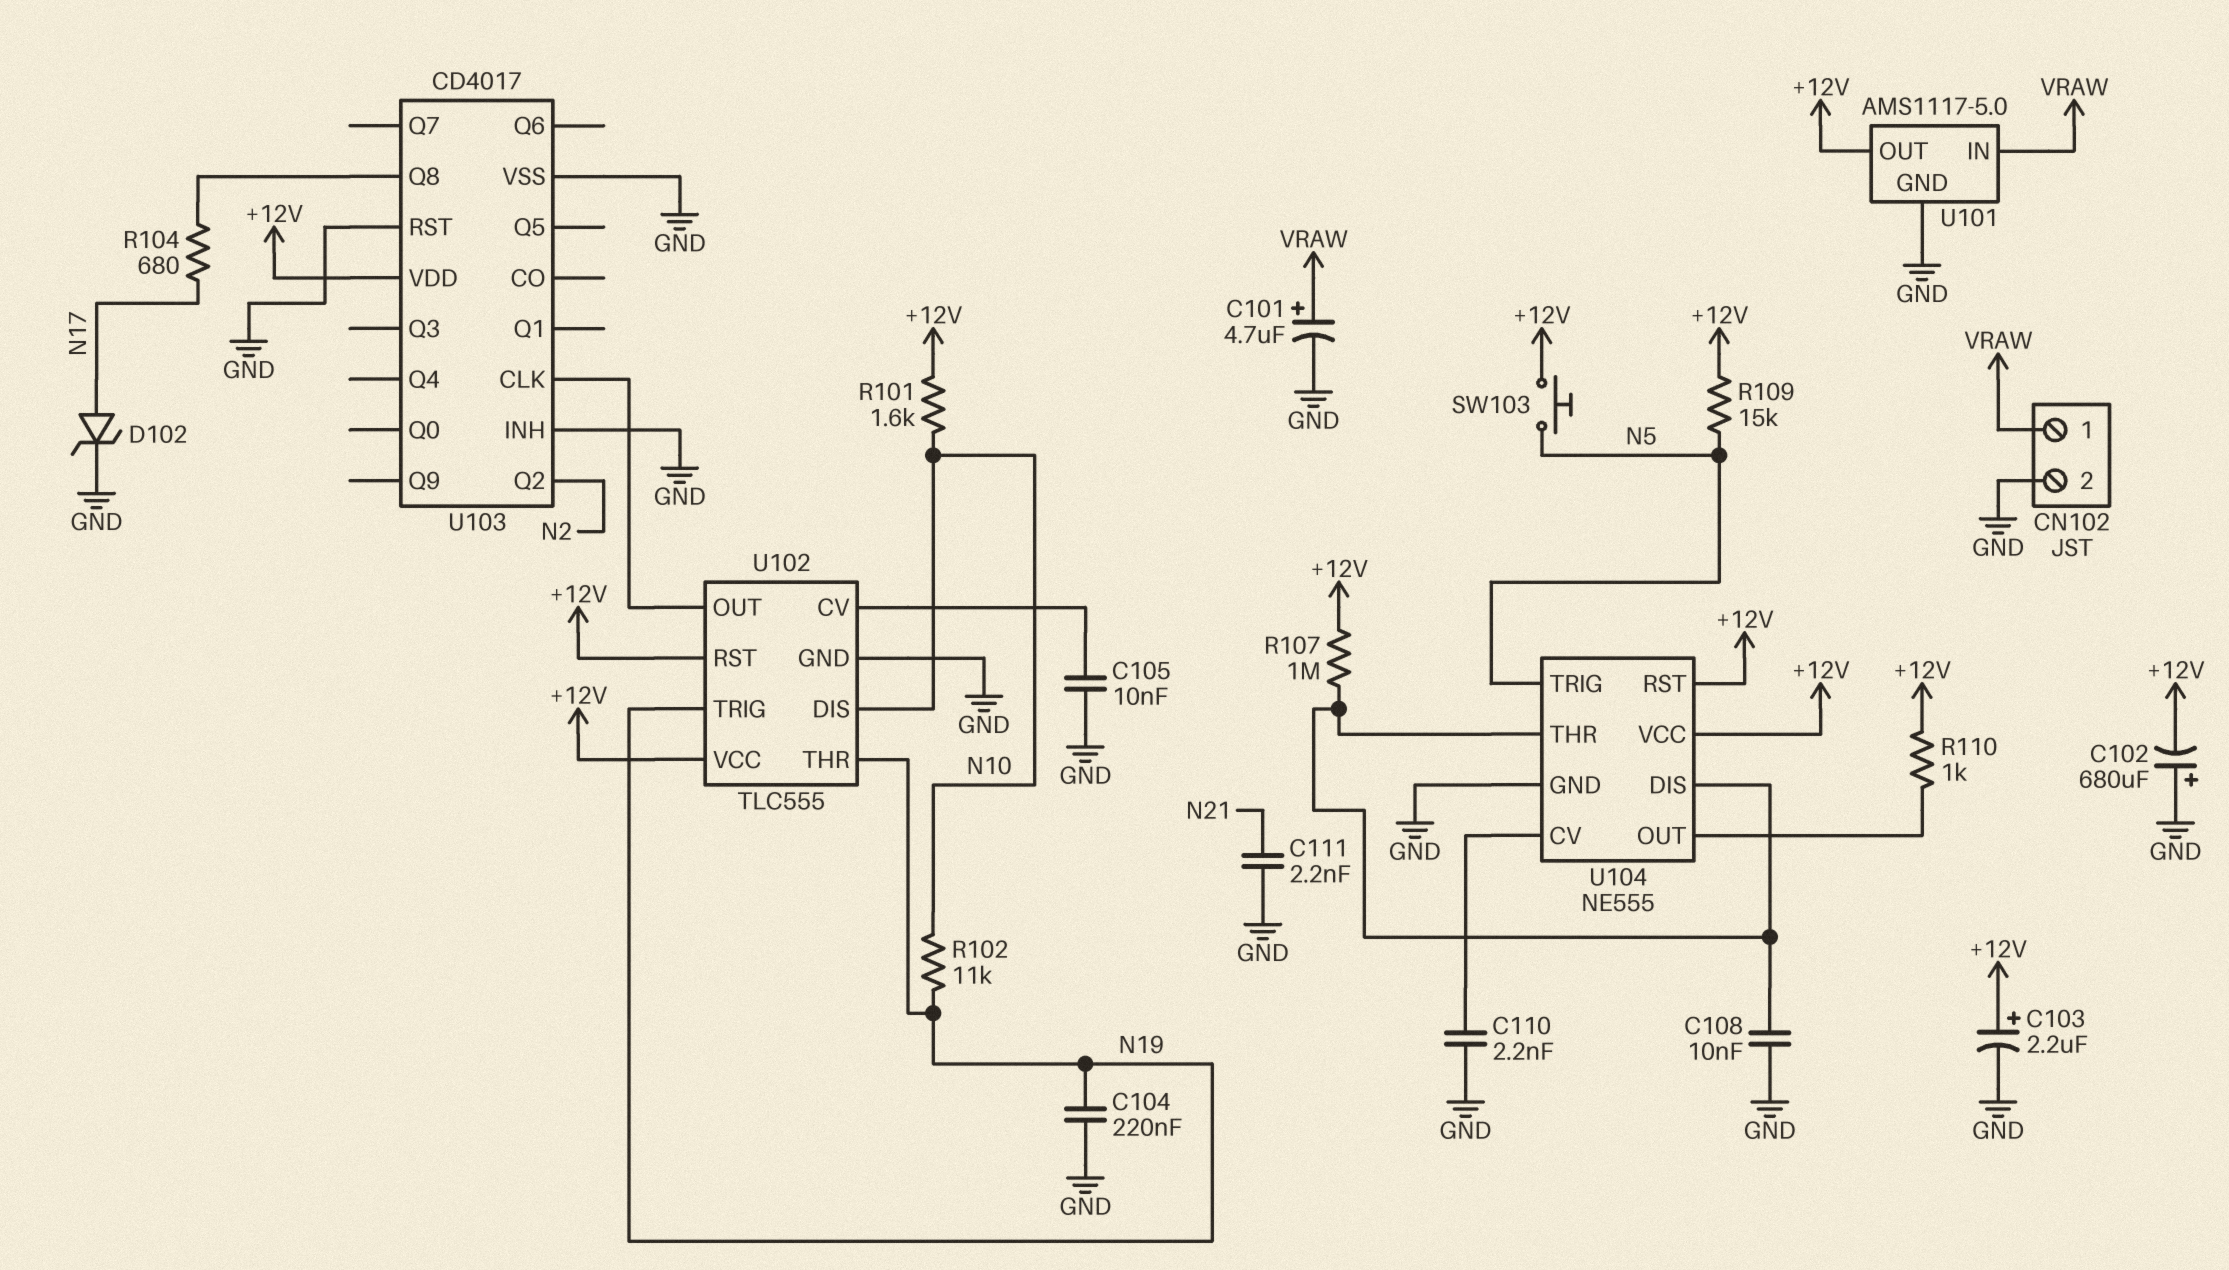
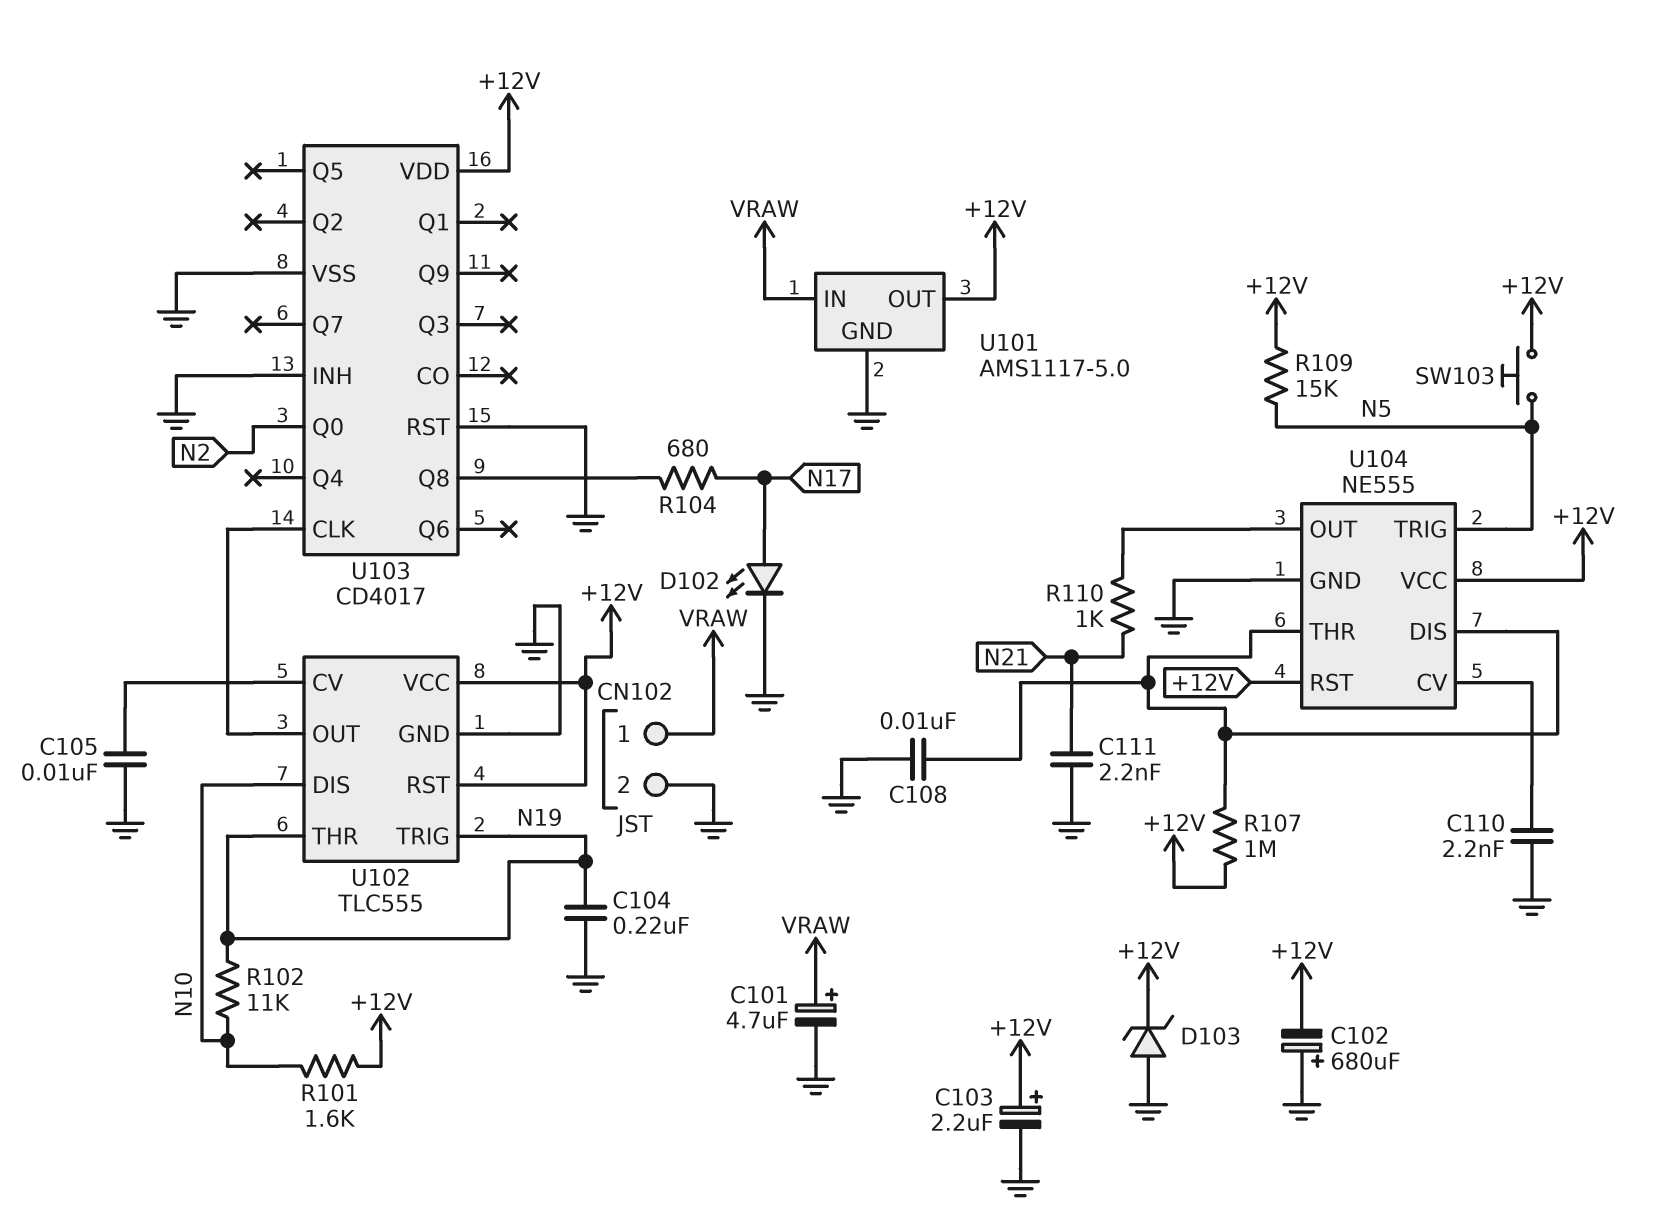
D102: zener (A N17, K GND) -> LED (A N17, K GND)
D103: none -> zener (A GND, K +12V)
R110: 1k (+12V, U104/OUT) -> 1k (N21, U104/OUT)
U103 pin Q0: none -> N2
U103 pin Q2: N2 -> none

